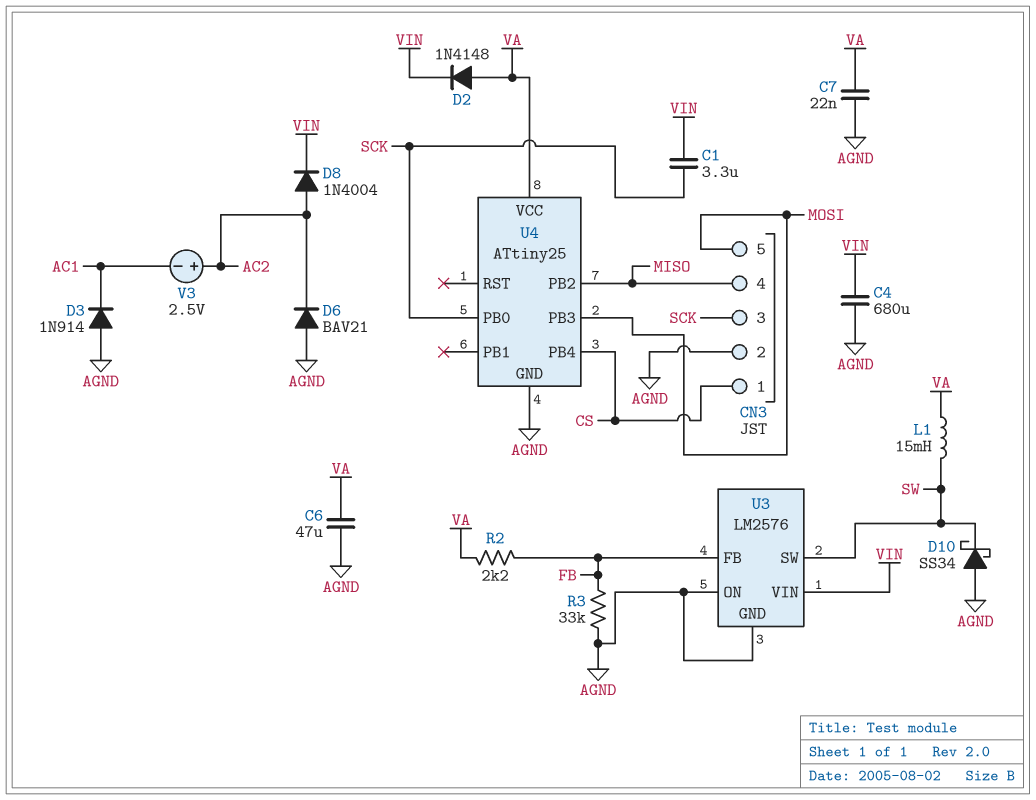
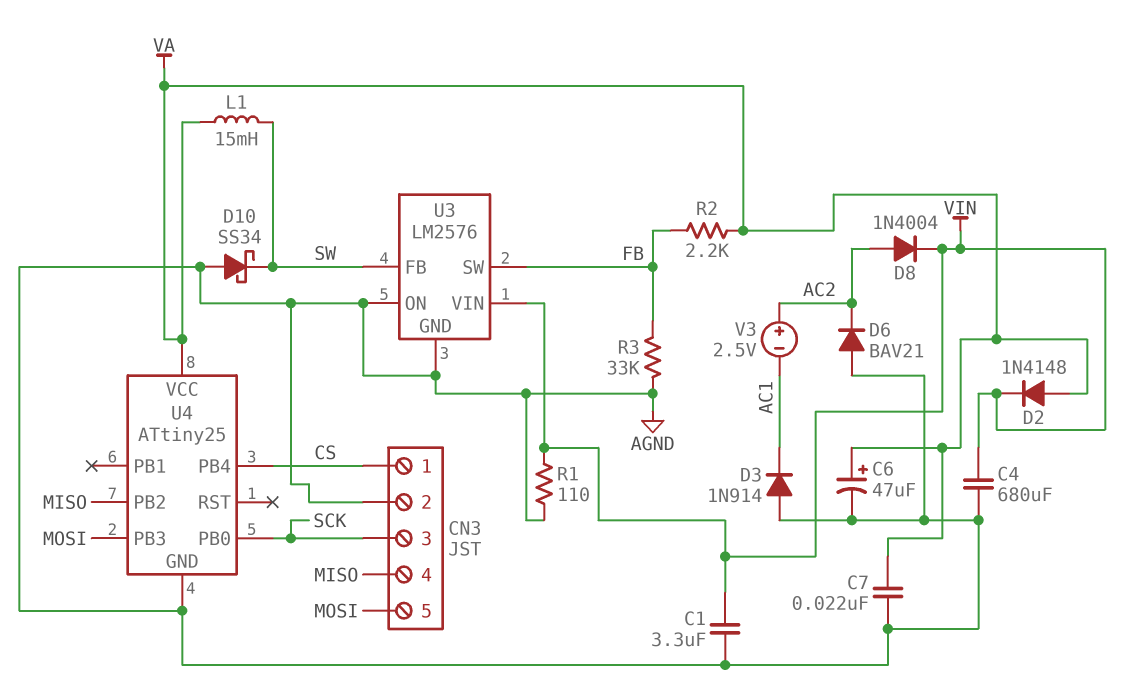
C1: 3.3uF (SCK, VIN) -> 3.3uF (AGND, VIN)
C6: 47uF (AGND, VA) -> 47uF (plus VA, minus AGND)
R1: none -> 110 (AGND, VIN)
U3 pin FB: FB -> SW
U3 pin SW: SW -> FB

